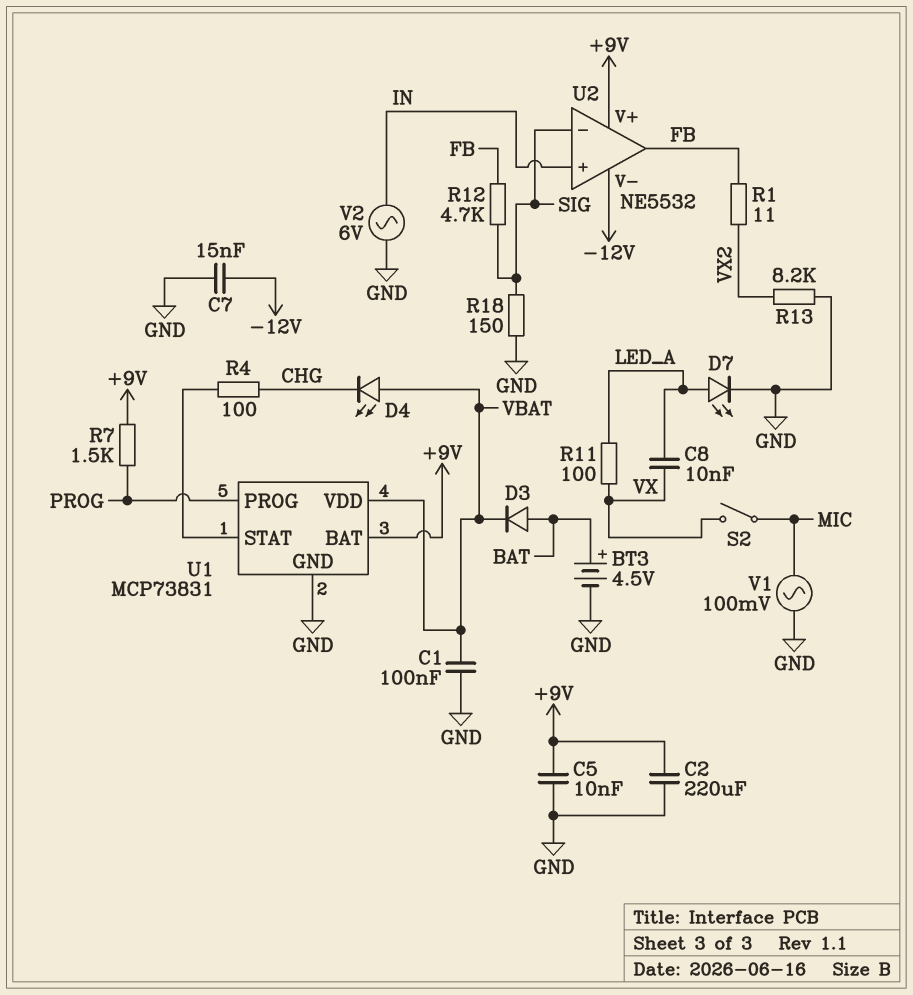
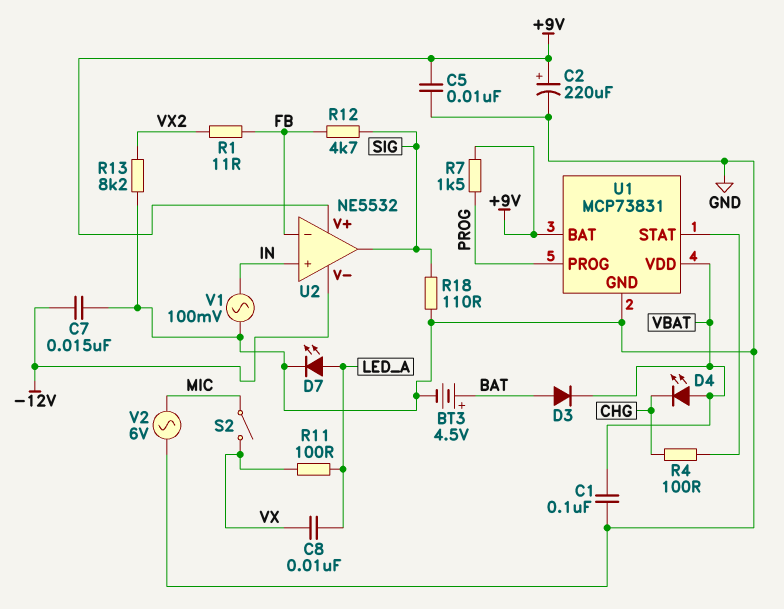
C2: 220uF (+9V, GND) -> 220uF (plus +9V, minus GND)
R18: 150 (GND, SIG) -> 110 (GND, SIG)
U2 pin in-: SIG -> FB
U2 pin out: FB -> SIG
V1: AC 100mV (GND, MIC) -> AC 100mV (GND, IN)
V2: AC 6V (GND, IN) -> AC 6V (GND, MIC)

